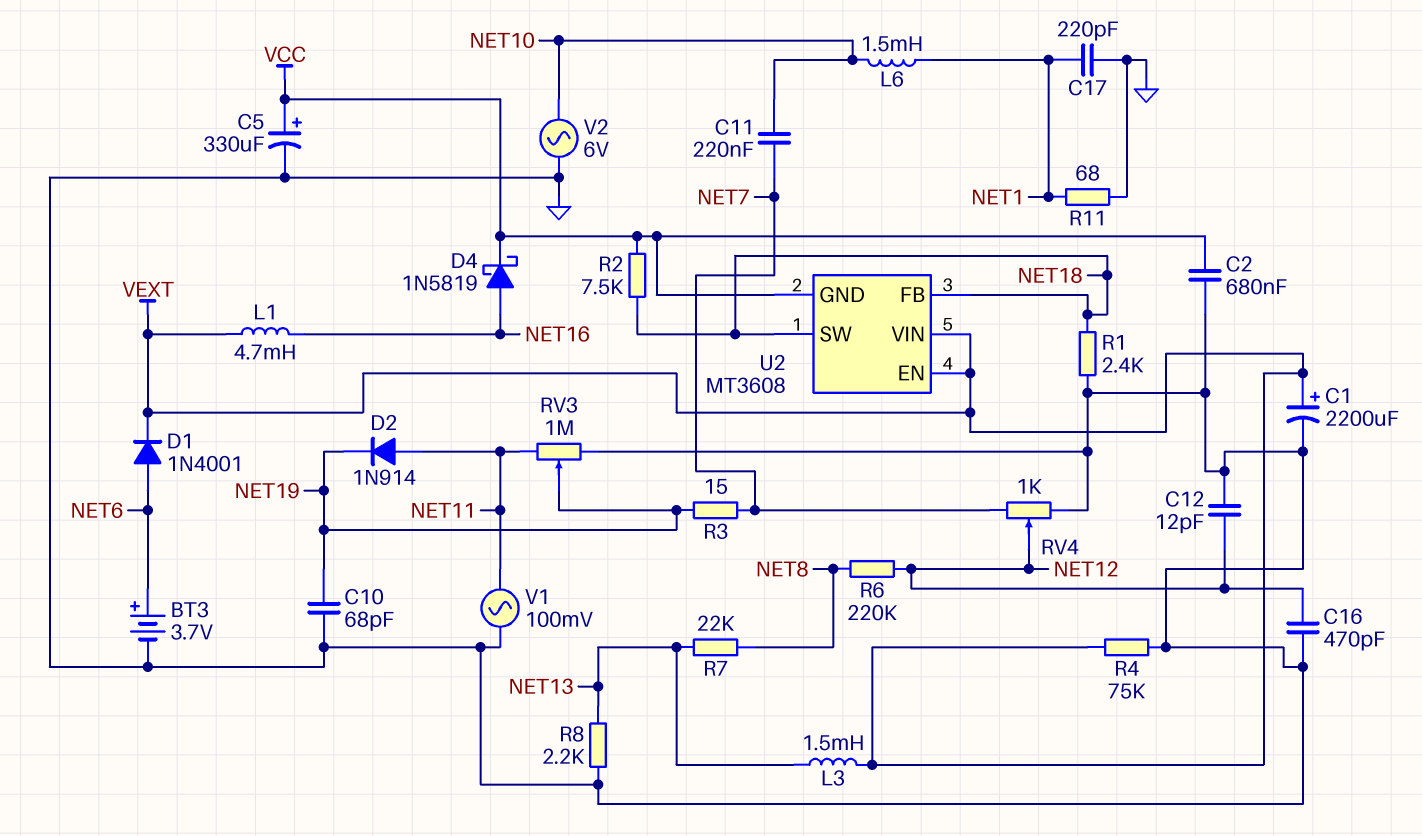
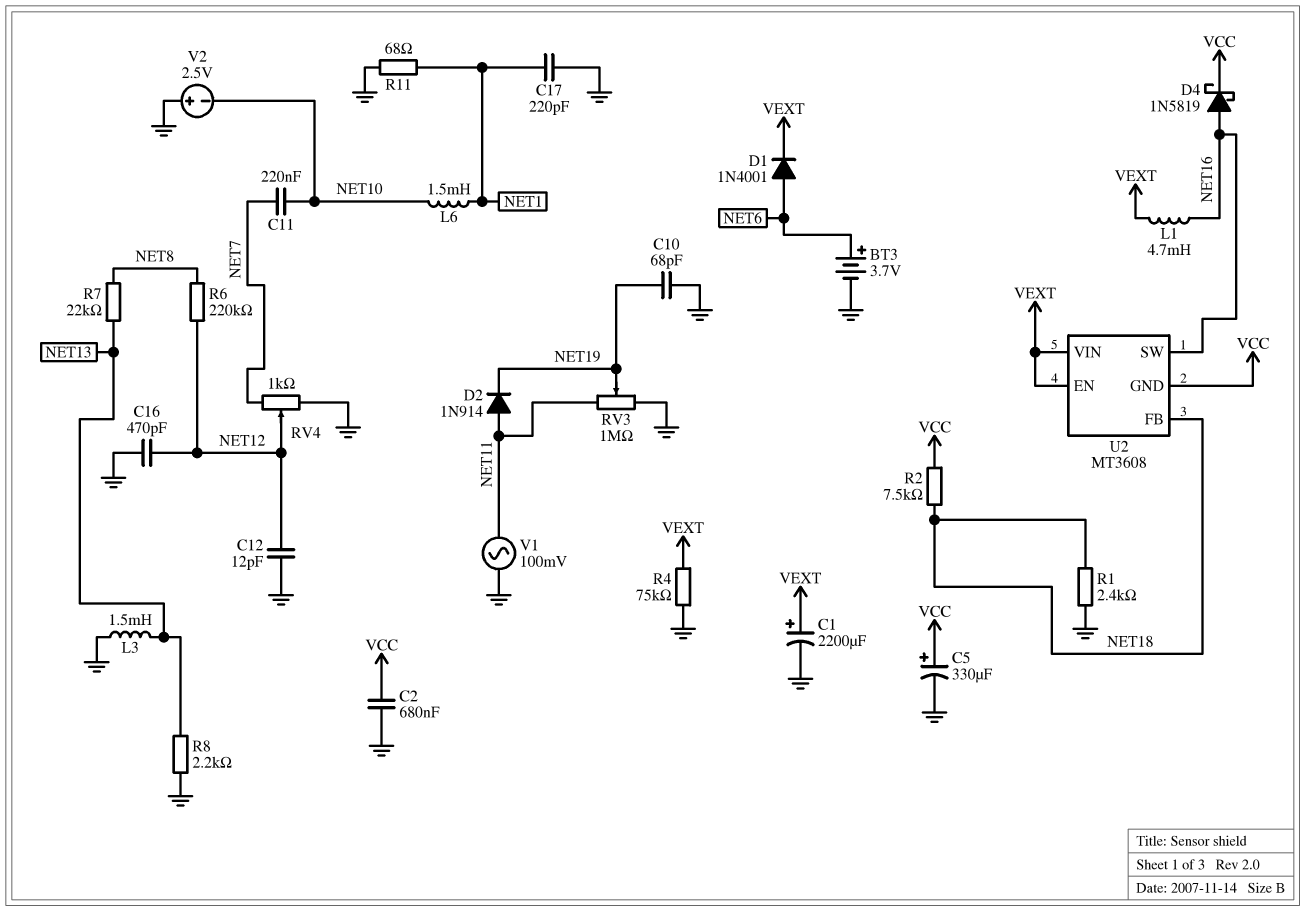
L3: 1.5mH (NET13, VEXT) -> 1.5mH (GND, NET13)
R3: 15 (NET7, NET19) -> none
U2 pin SW: NET18 -> NET16
V2: AC 6V (GND, NET10) -> 2.5V (plus GND, minus NET10)

